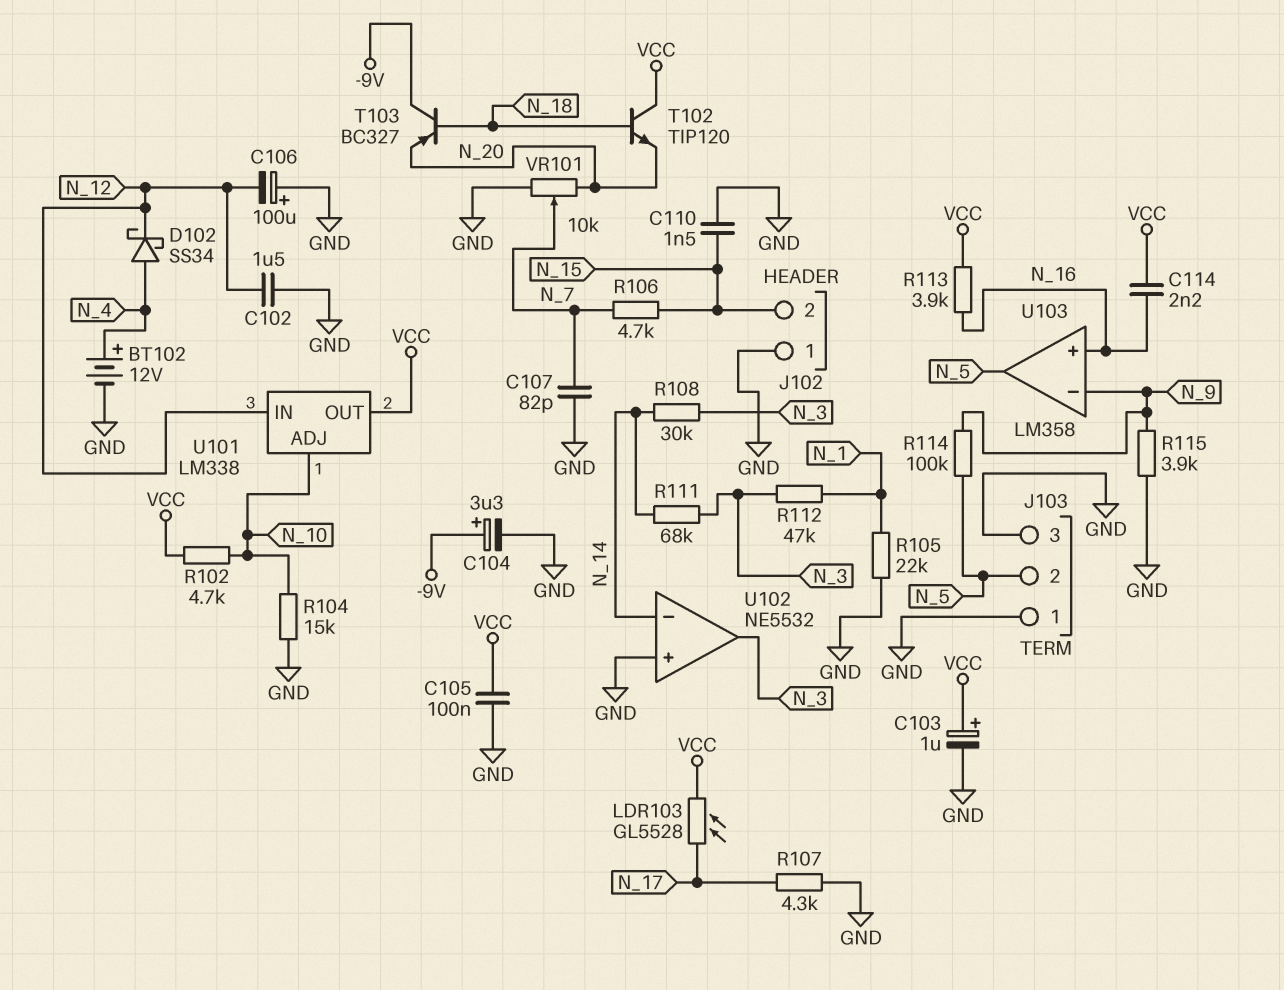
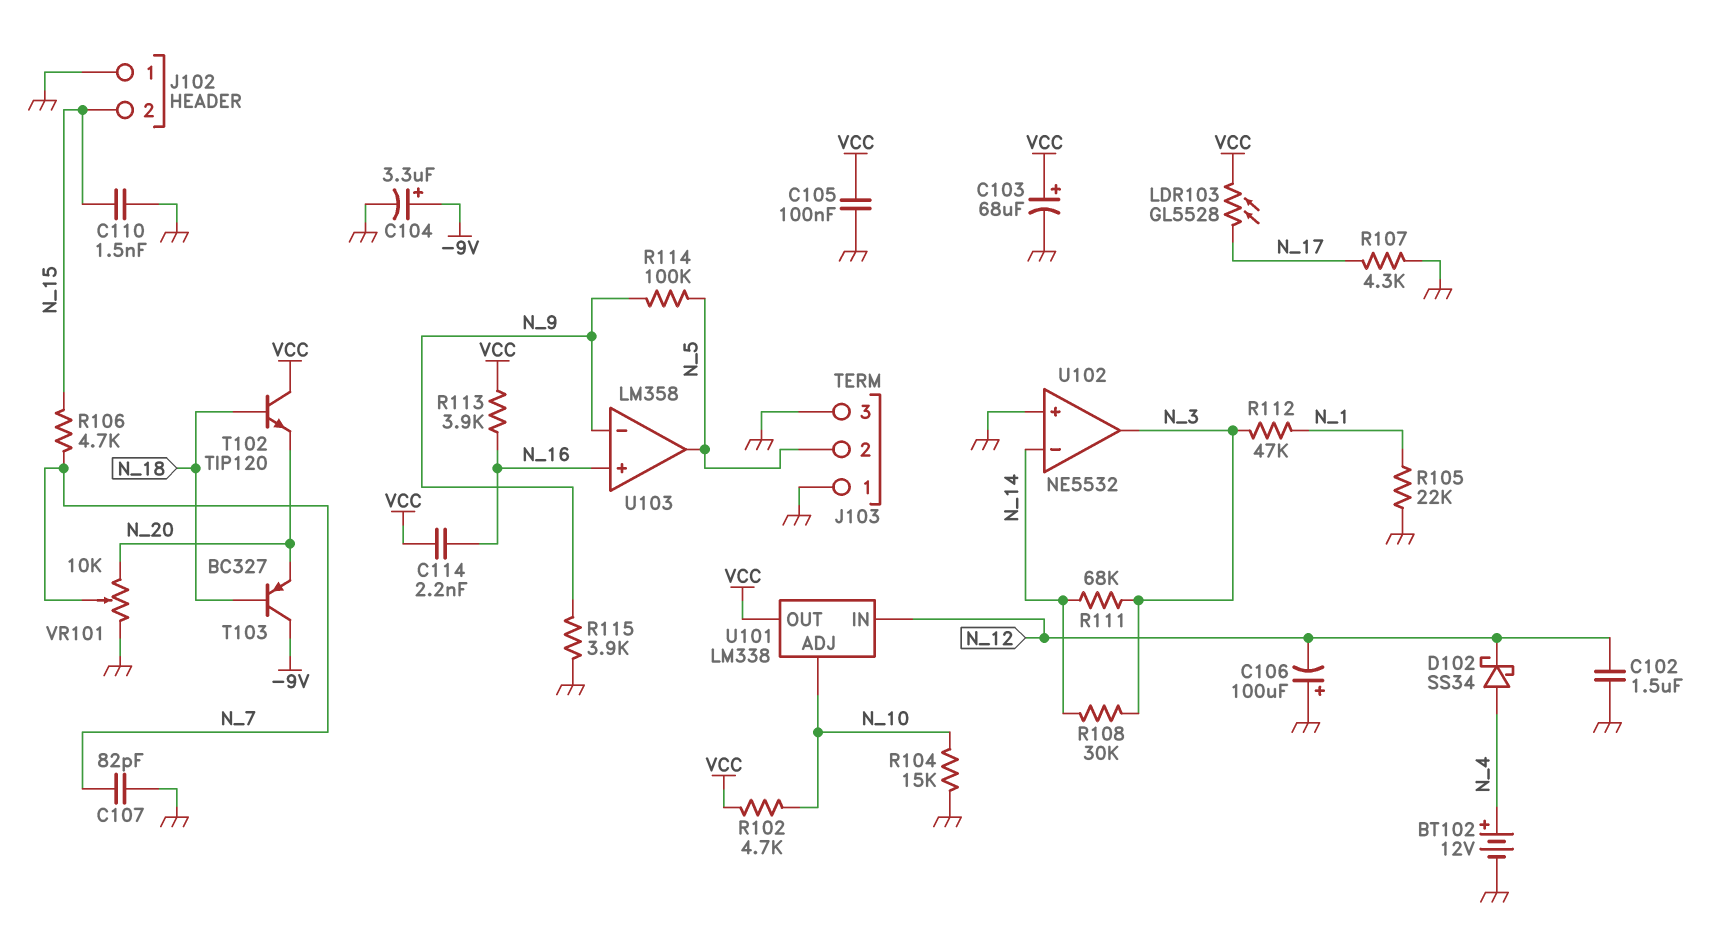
C103: 1uF (plus VCC, minus GND) -> 68uF (plus VCC, minus GND)

